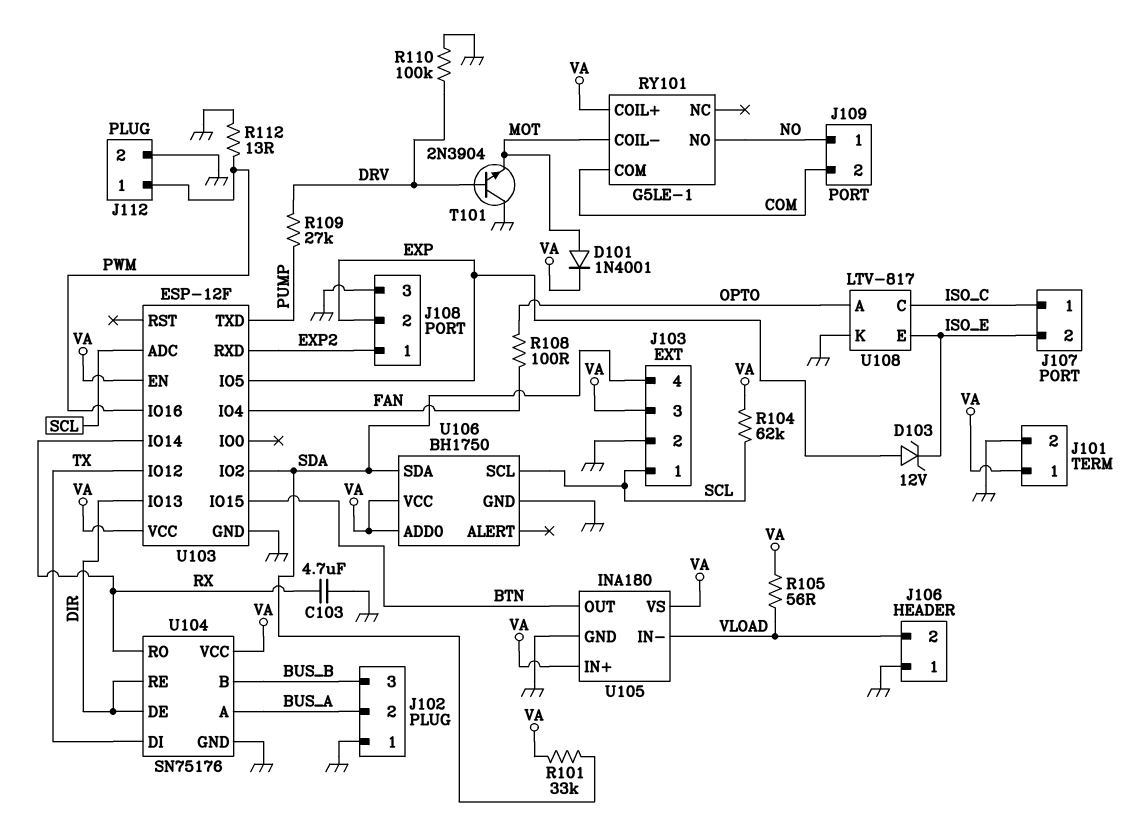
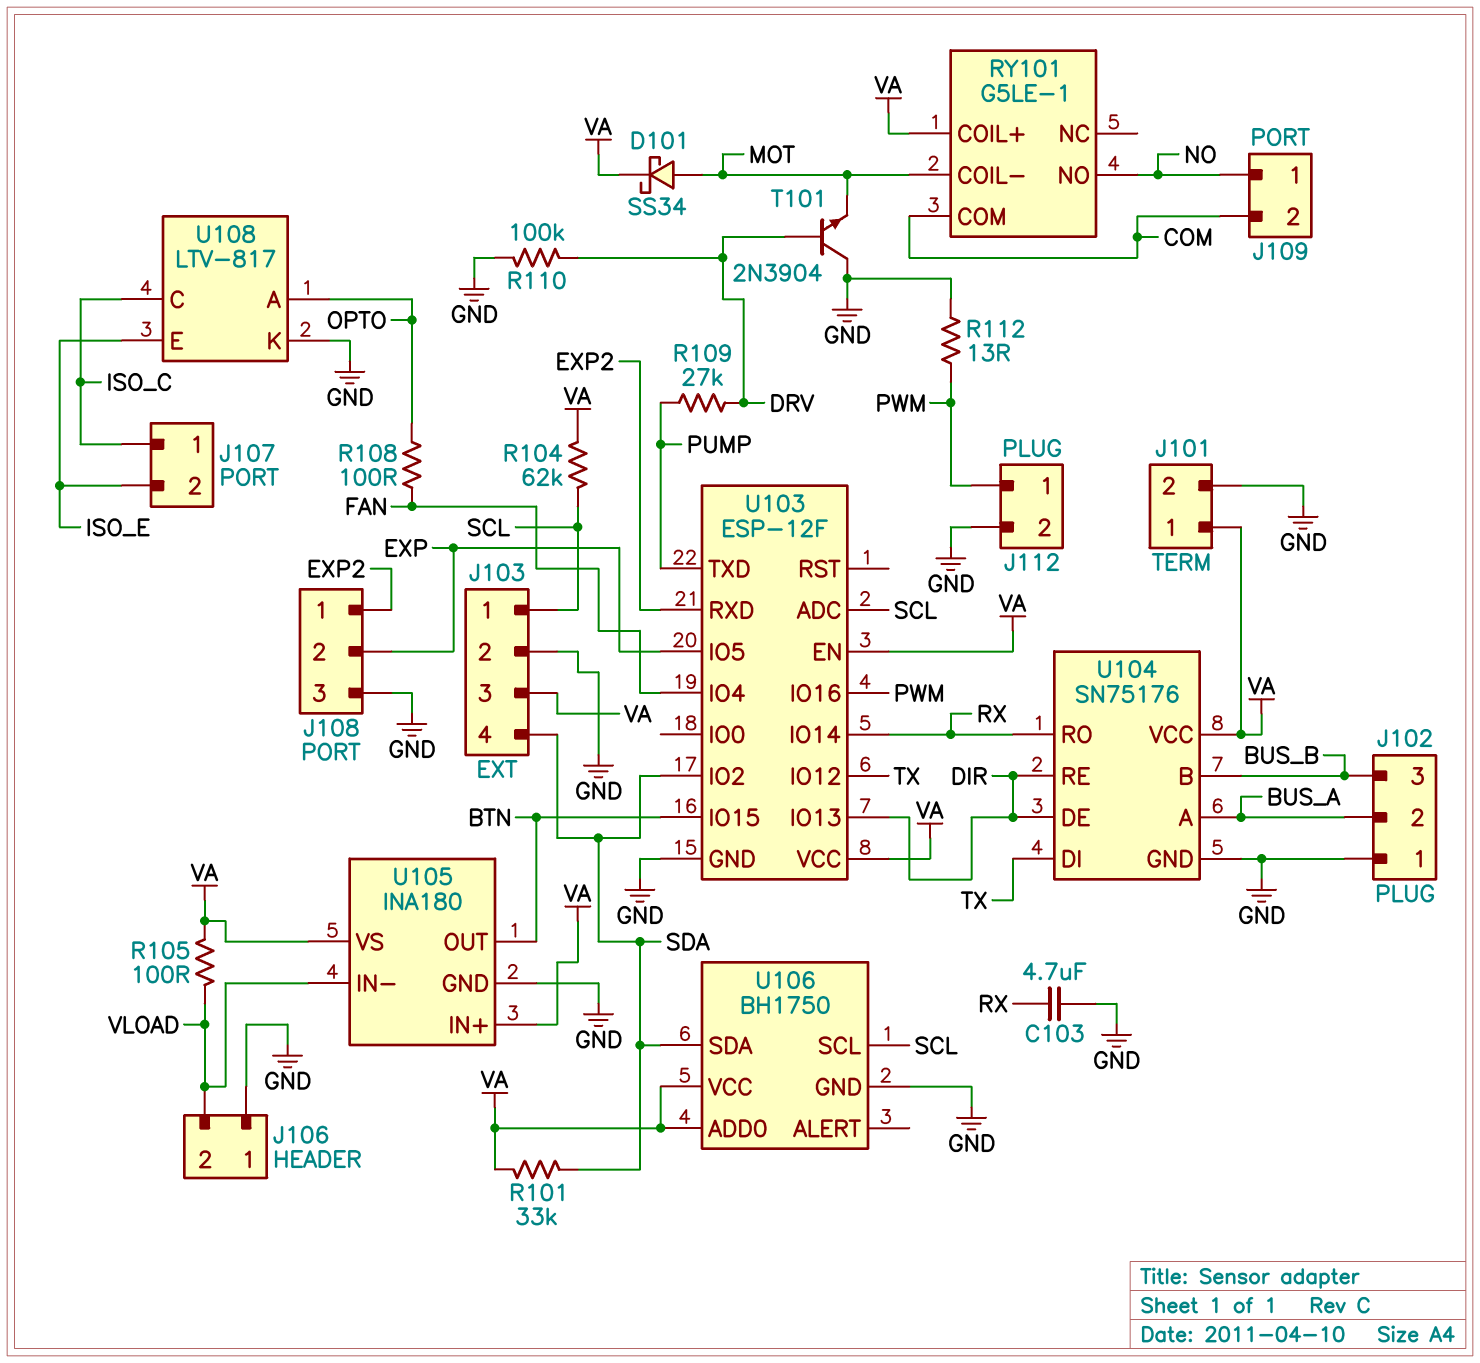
D101: diode 1N4001 (A MOT, K VA) -> schottky SS34 (A MOT, K VA)
D103: zener 12V (A EXP, K ISO_E) -> none
R105: 56 (VA, VLOAD) -> 100 (VA, VLOAD)

